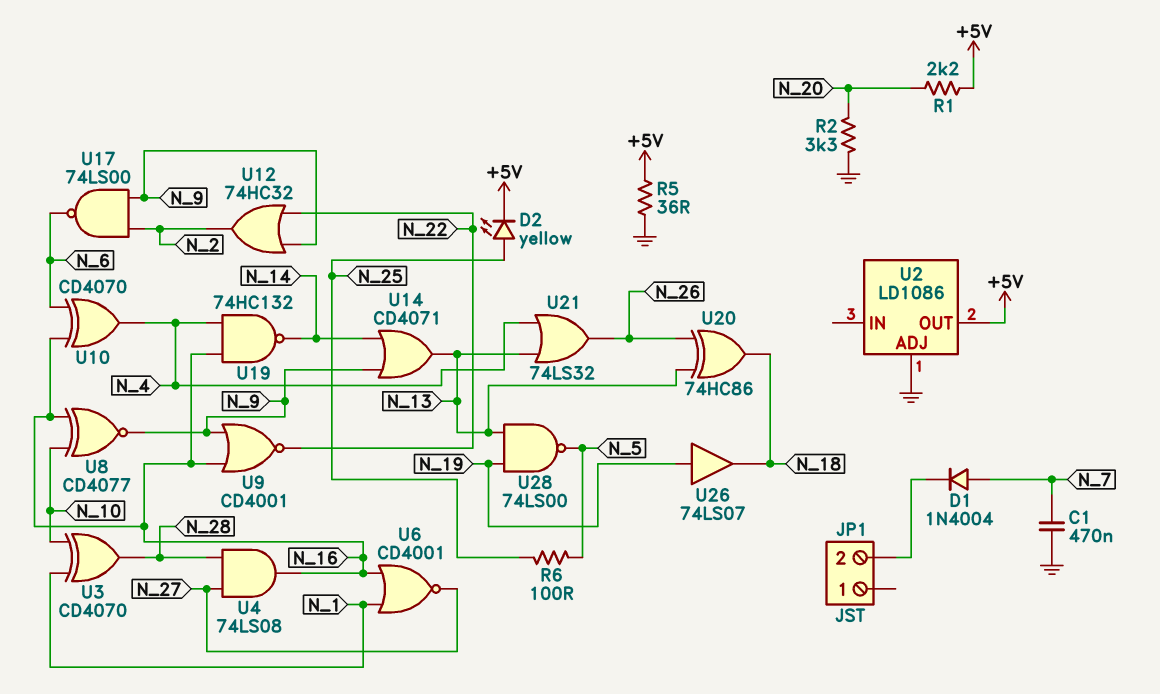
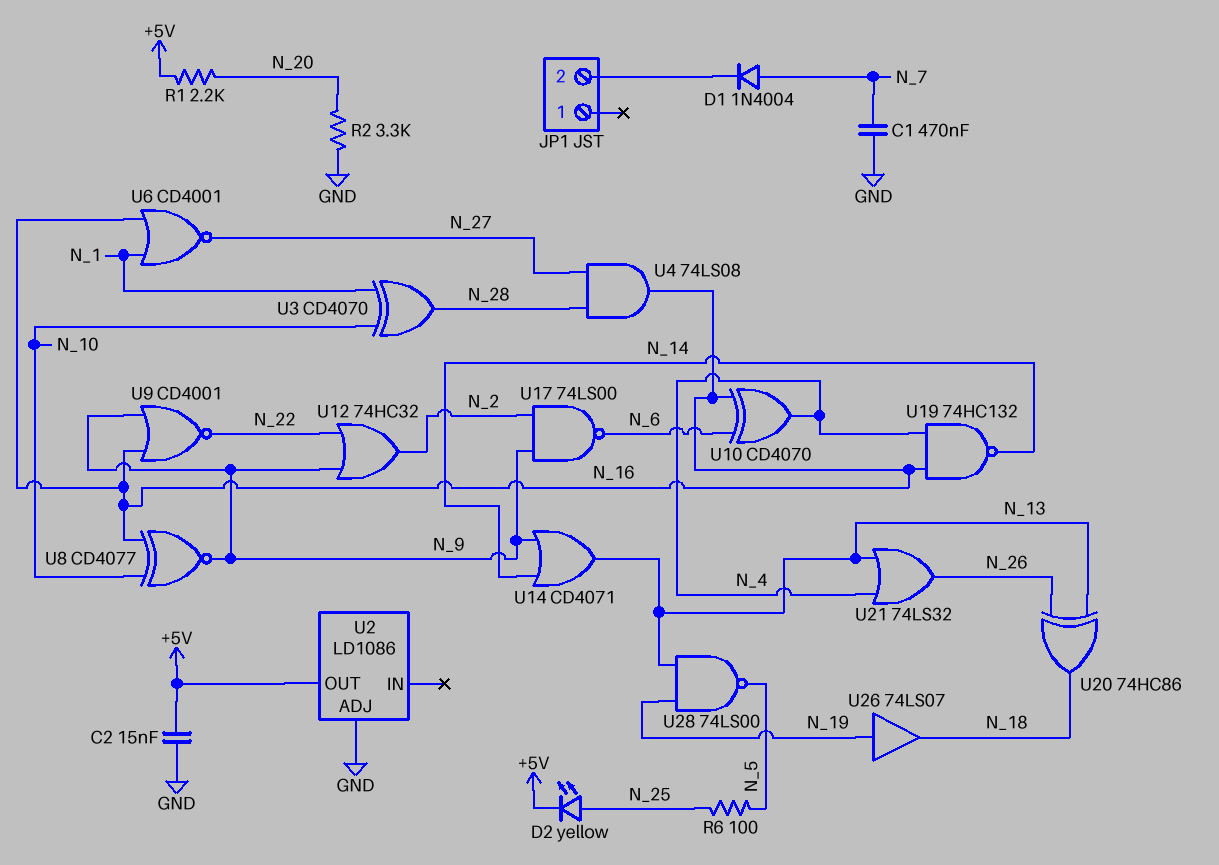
C2: none -> 15nF (+5V, GND)
R5: 36 (+5V, GND) -> none

